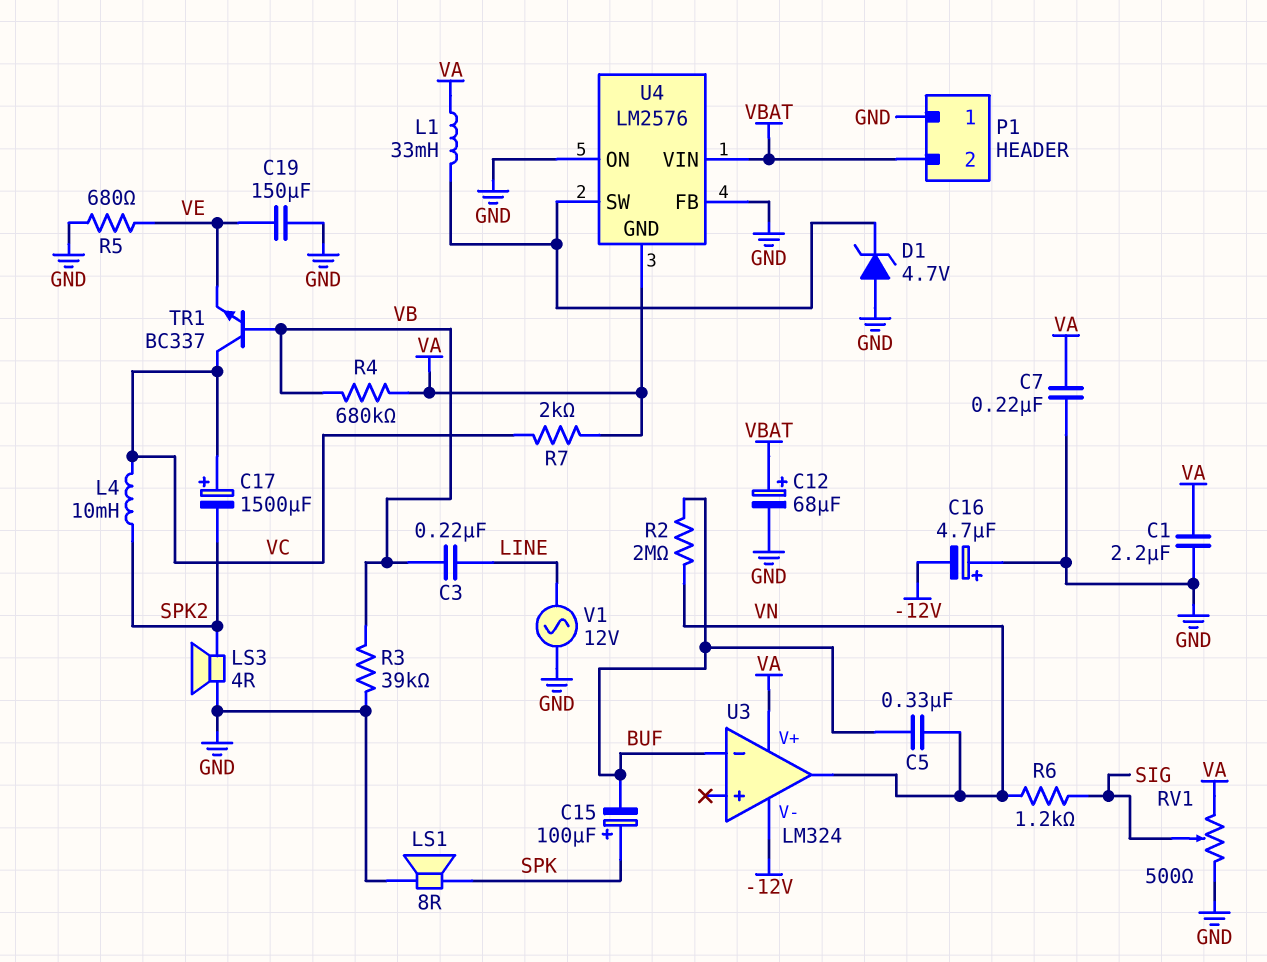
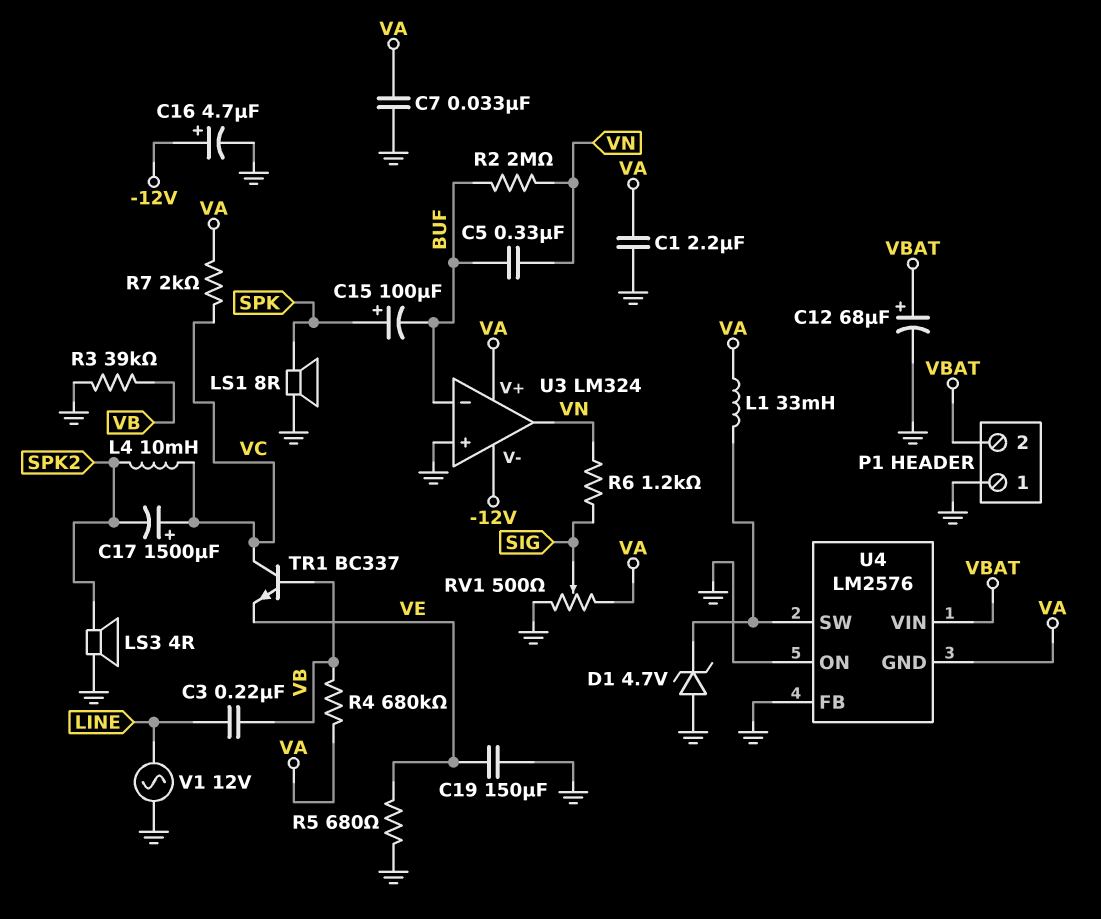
C7: 220nF (GND, VA) -> 33nF (GND, VA)
C16: 4.7uF (plus GND, minus -12V) -> 4.7uF (plus -12V, minus GND)
U3 pin in+: none -> GND

